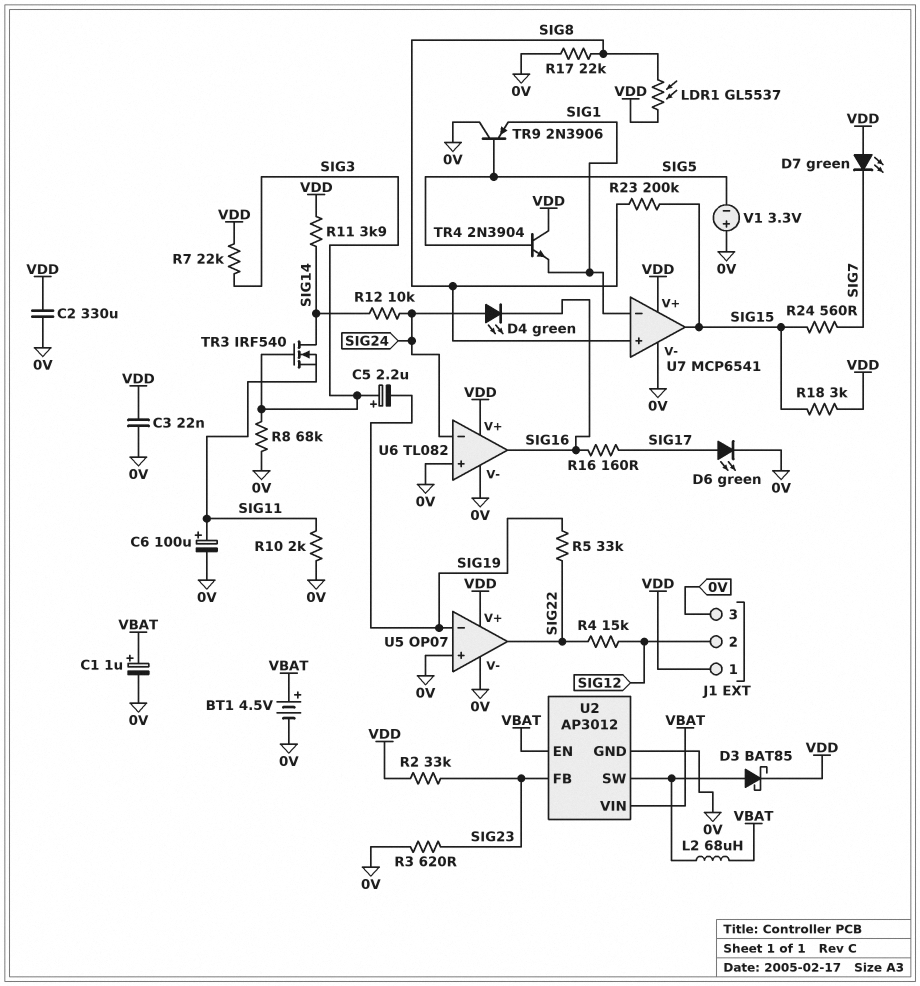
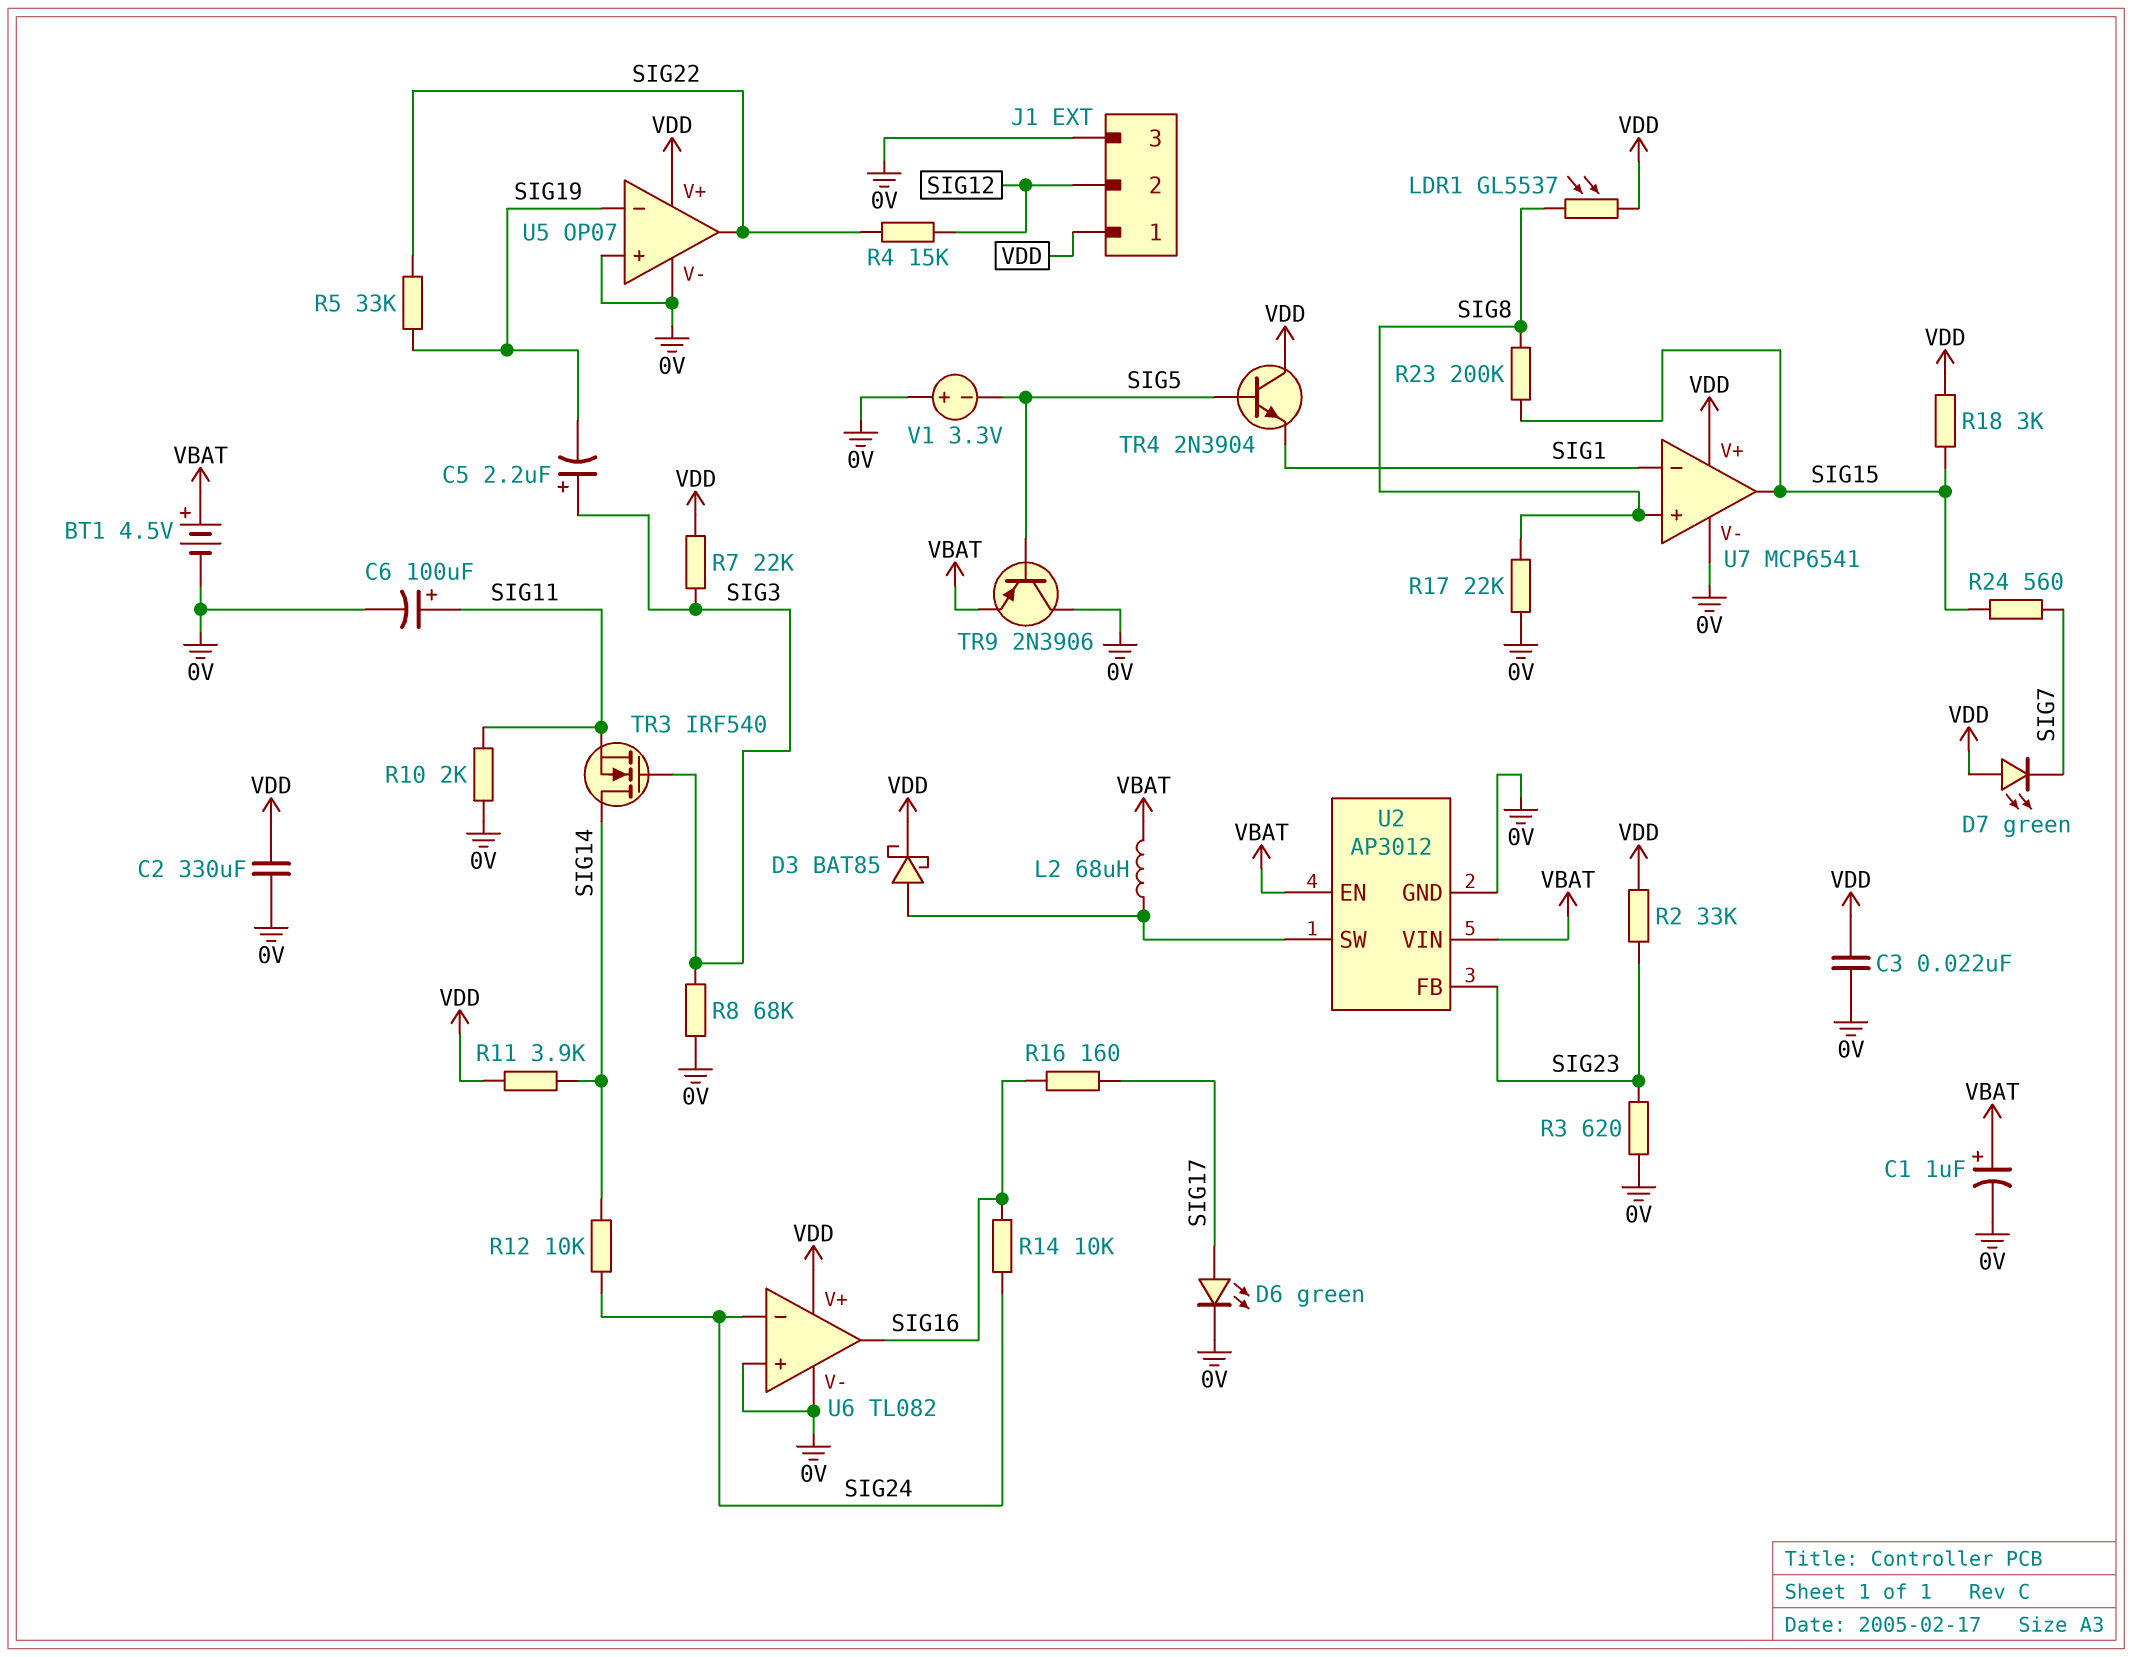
D4: LED green (A SIG24, K SIG16) -> none
R14: none -> 10k (SIG16, SIG24)
TR9: PNP 2N3906 (B SIG5, C 0V, E SIG1) -> PNP 2N3906 (B SIG5, C 0V, E VBAT)

